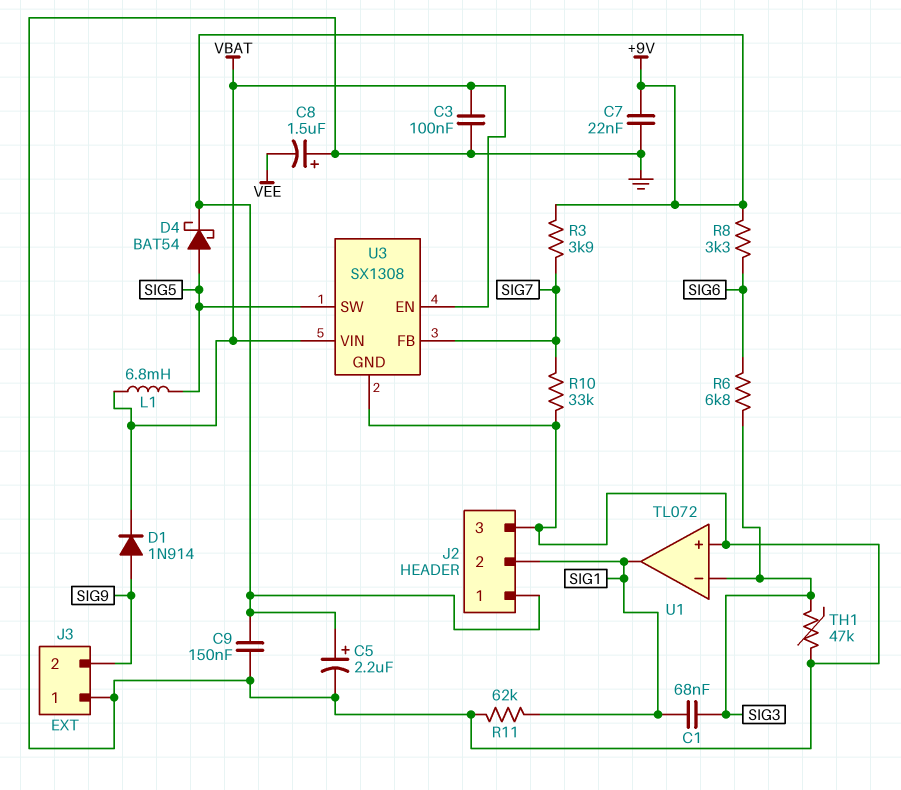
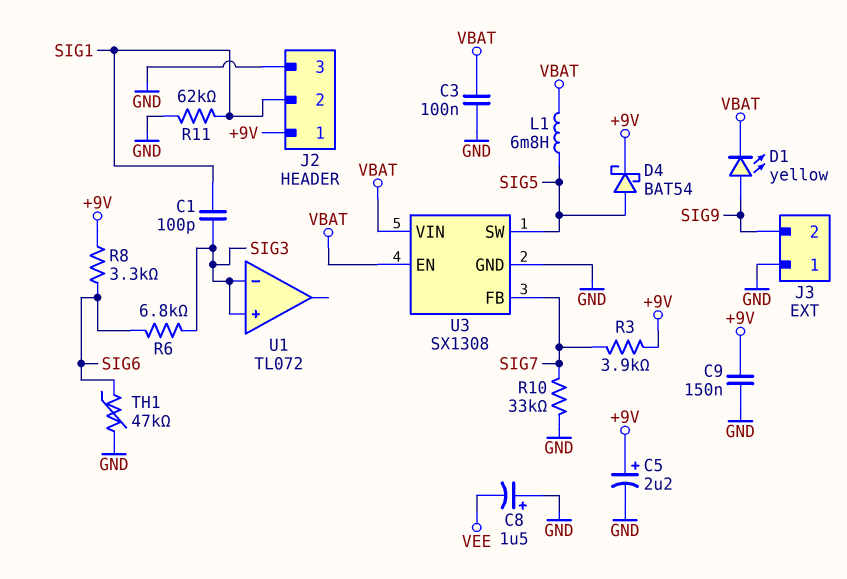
C1: 68nF (SIG1, SIG3) -> 100pF (SIG1, SIG3)
C7: 22nF (+9V, GND) -> none
D1: diode 1N914 (A SIG9, K VBAT) -> LED yellow (A SIG9, K VBAT)
TH1: 47k (GND, SIG3) -> 47k (GND, SIG6)
U1 pin in+: GND -> SIG3
U1 pin out: SIG1 -> none

